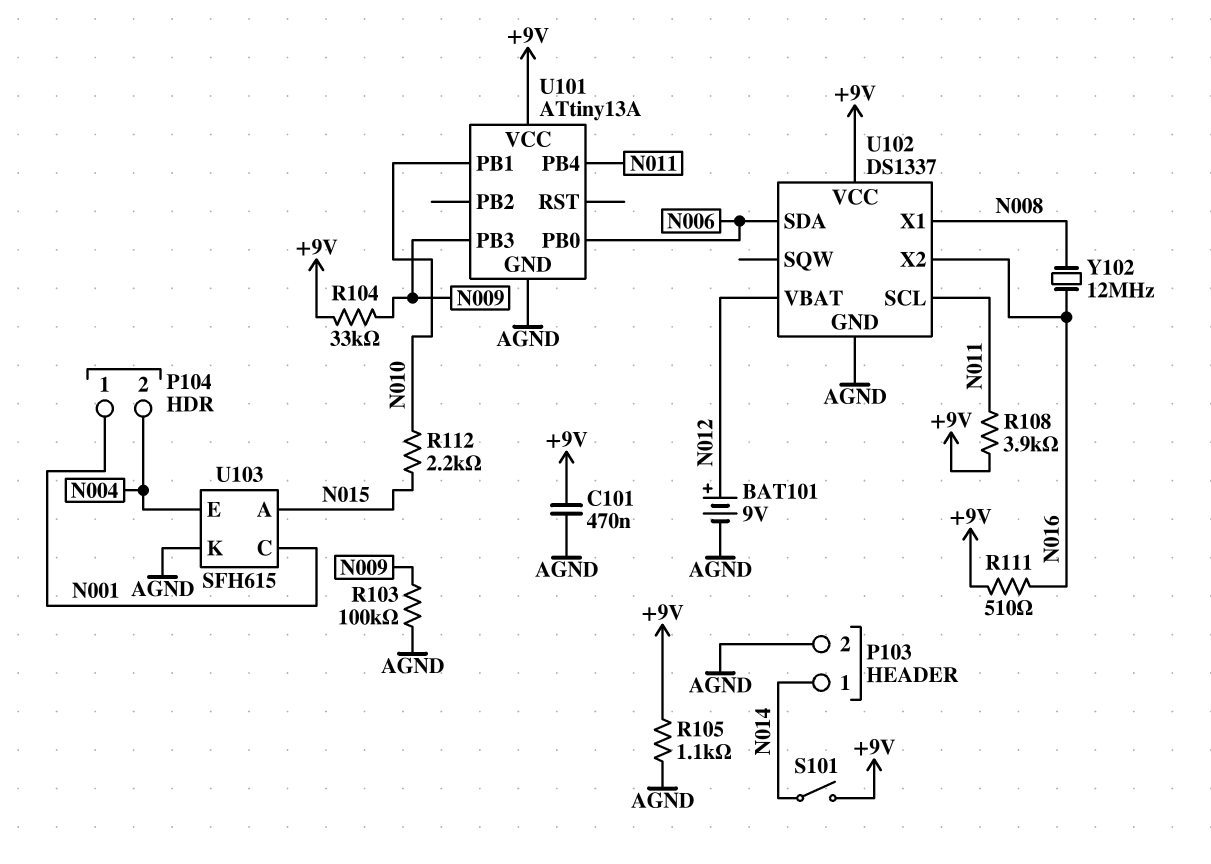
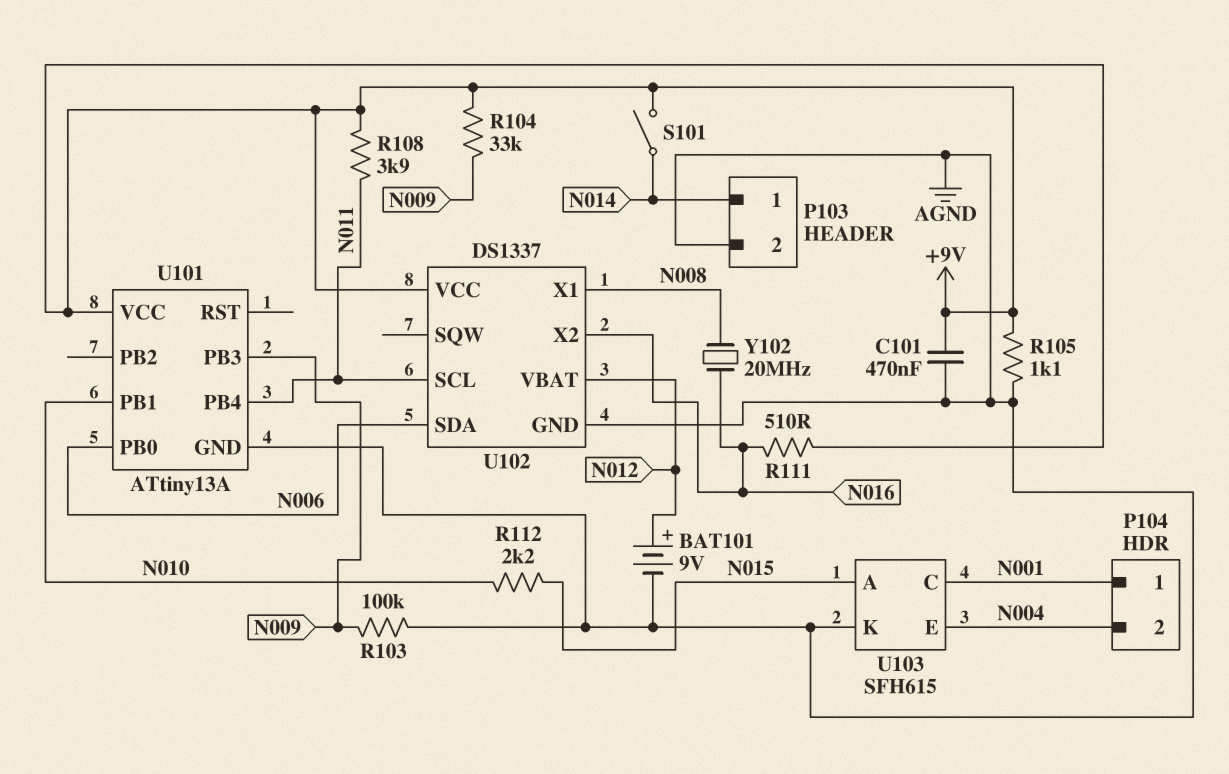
Y102: 12MHz (N008, N016) -> 20MHz (N008, N016)

